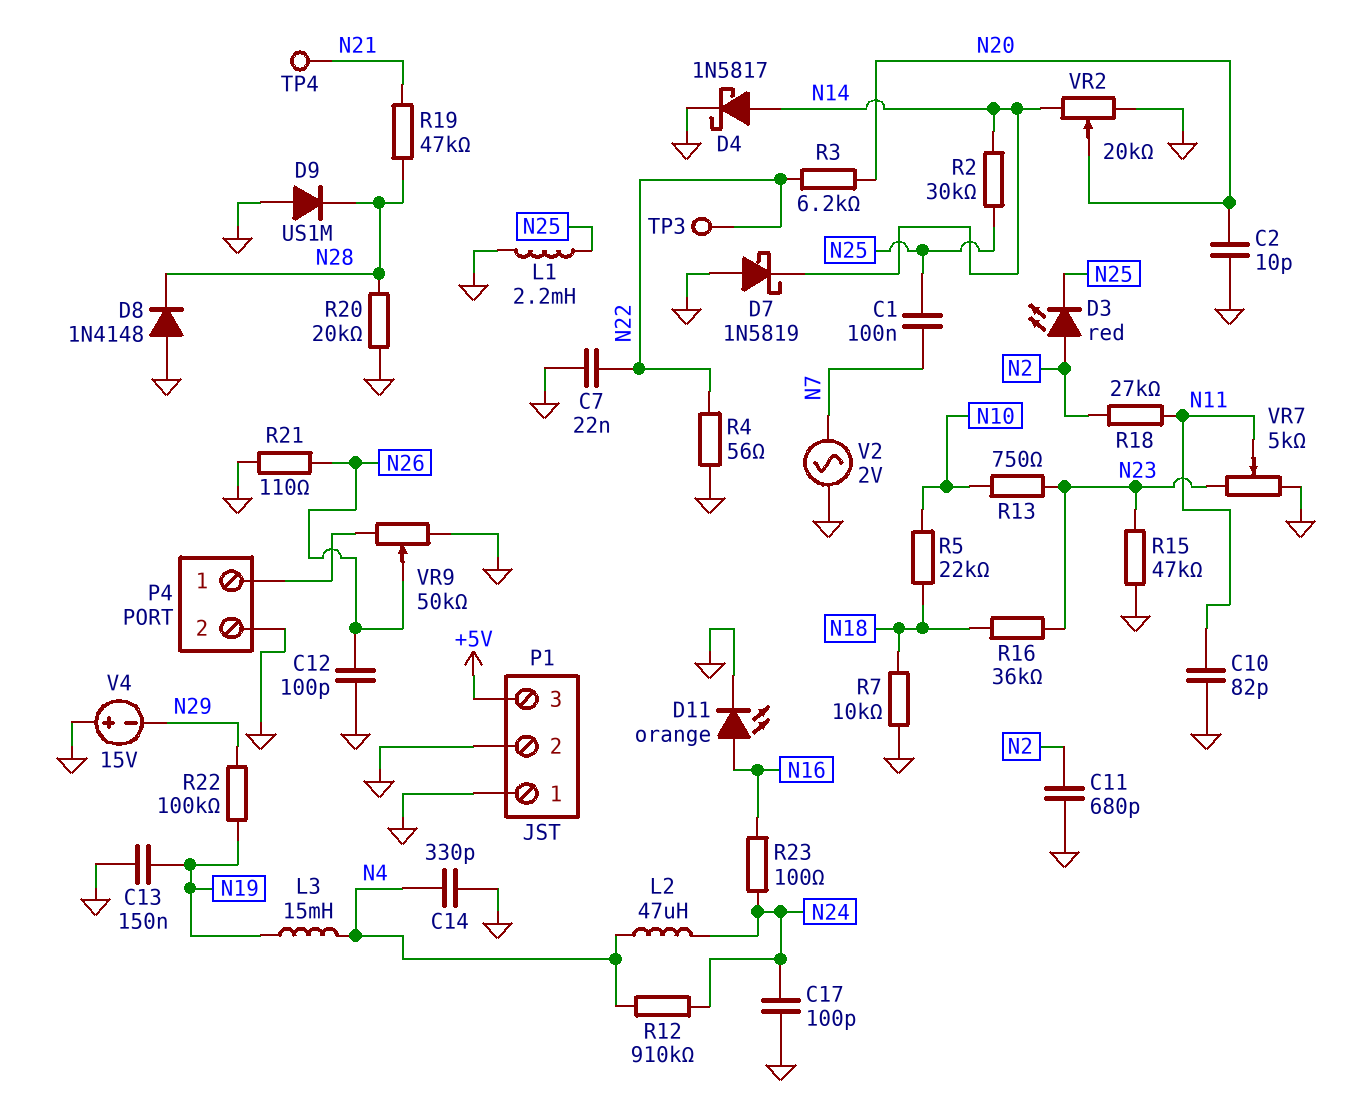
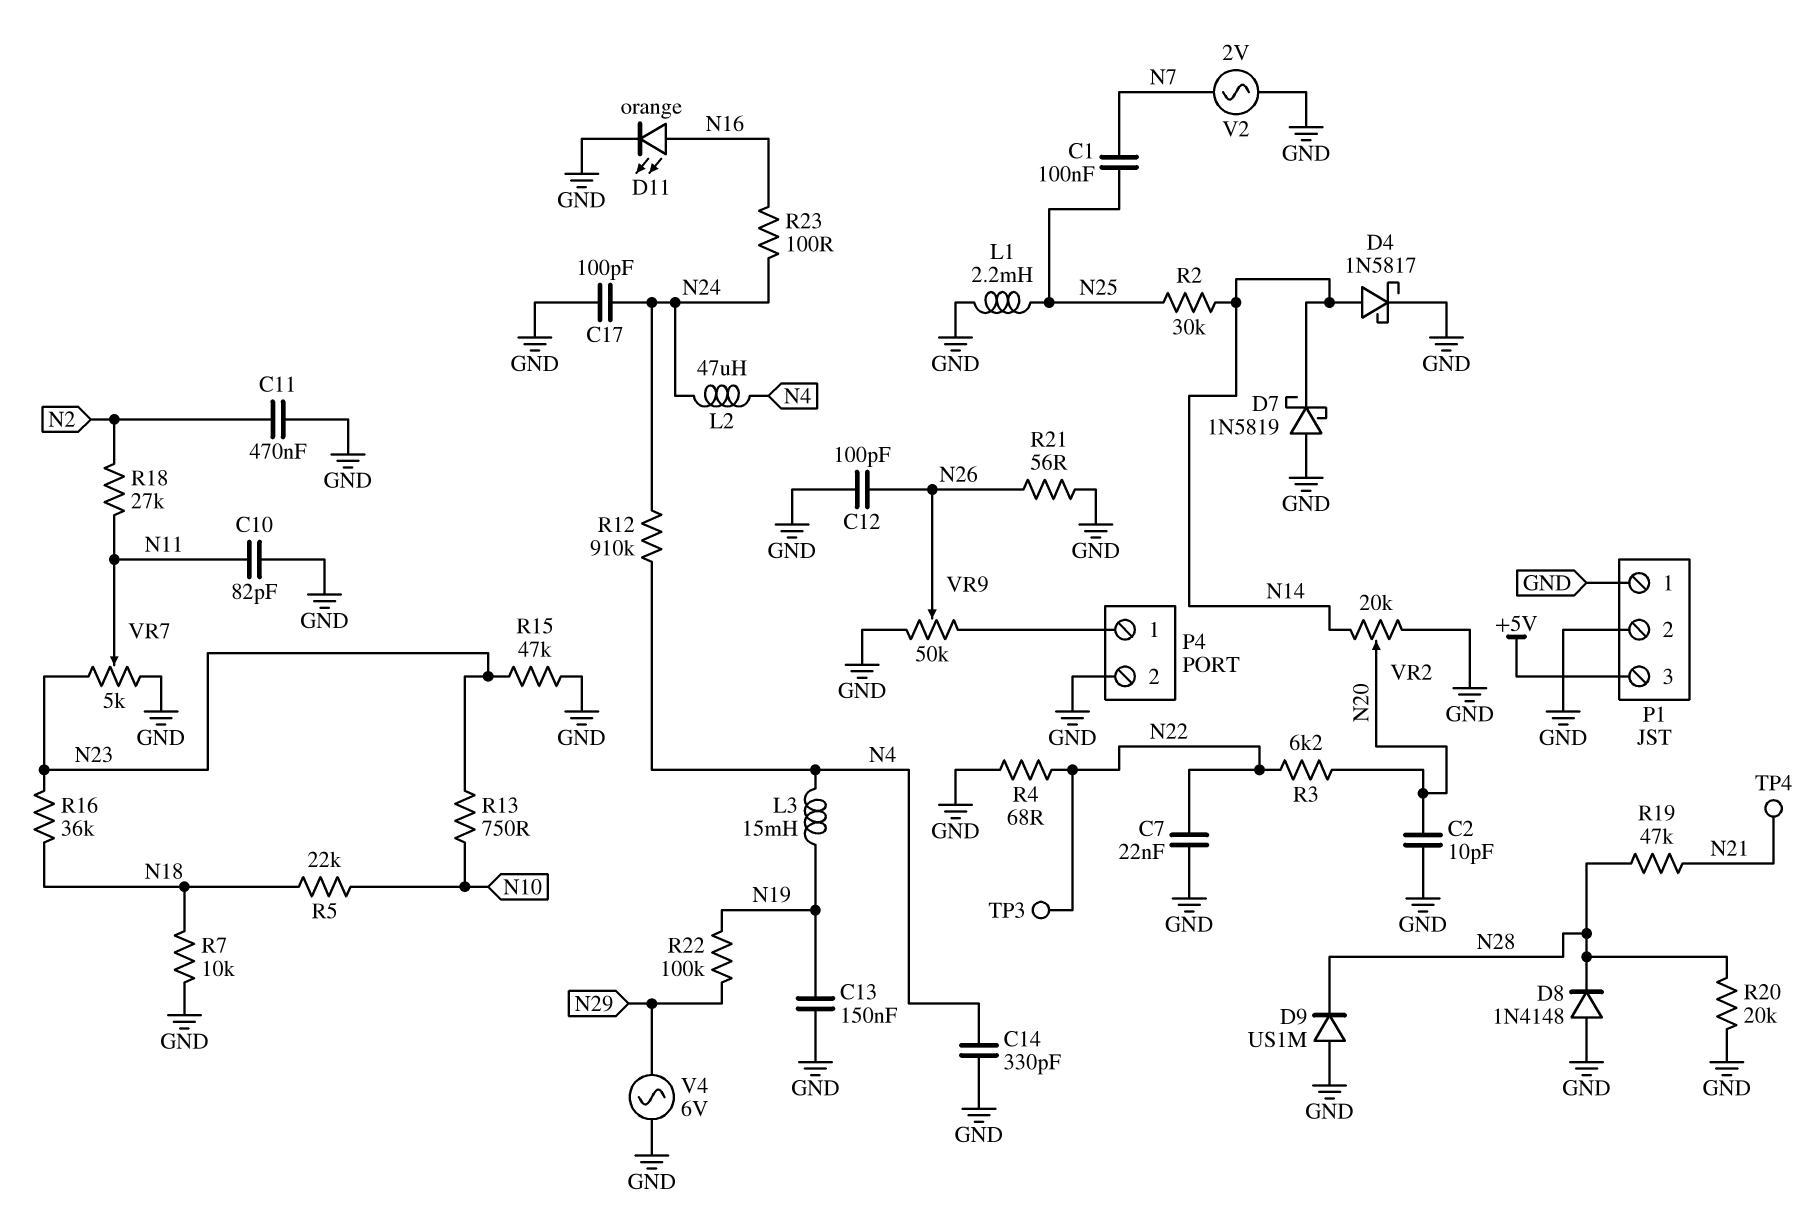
C11: 680pF (GND, N2) -> 470nF (GND, N2)
D3: LED red (A N2, K N25) -> none
R4: 56 (GND, N22) -> 68 (GND, N22)
R21: 110 (GND, N26) -> 56 (GND, N26)
V4: 15V (plus GND, minus N29) -> AC 6V (GND, N29)

